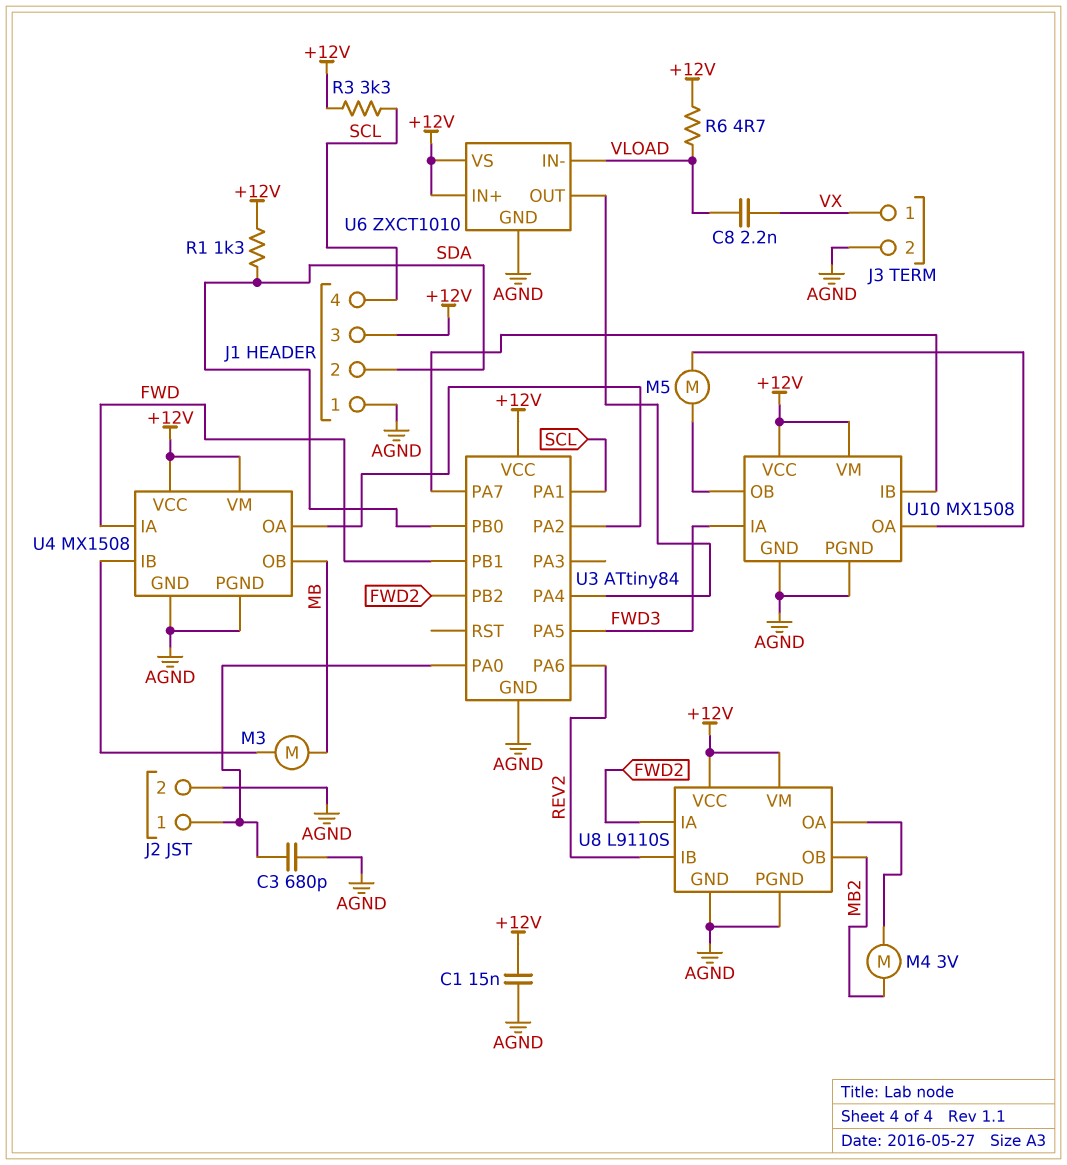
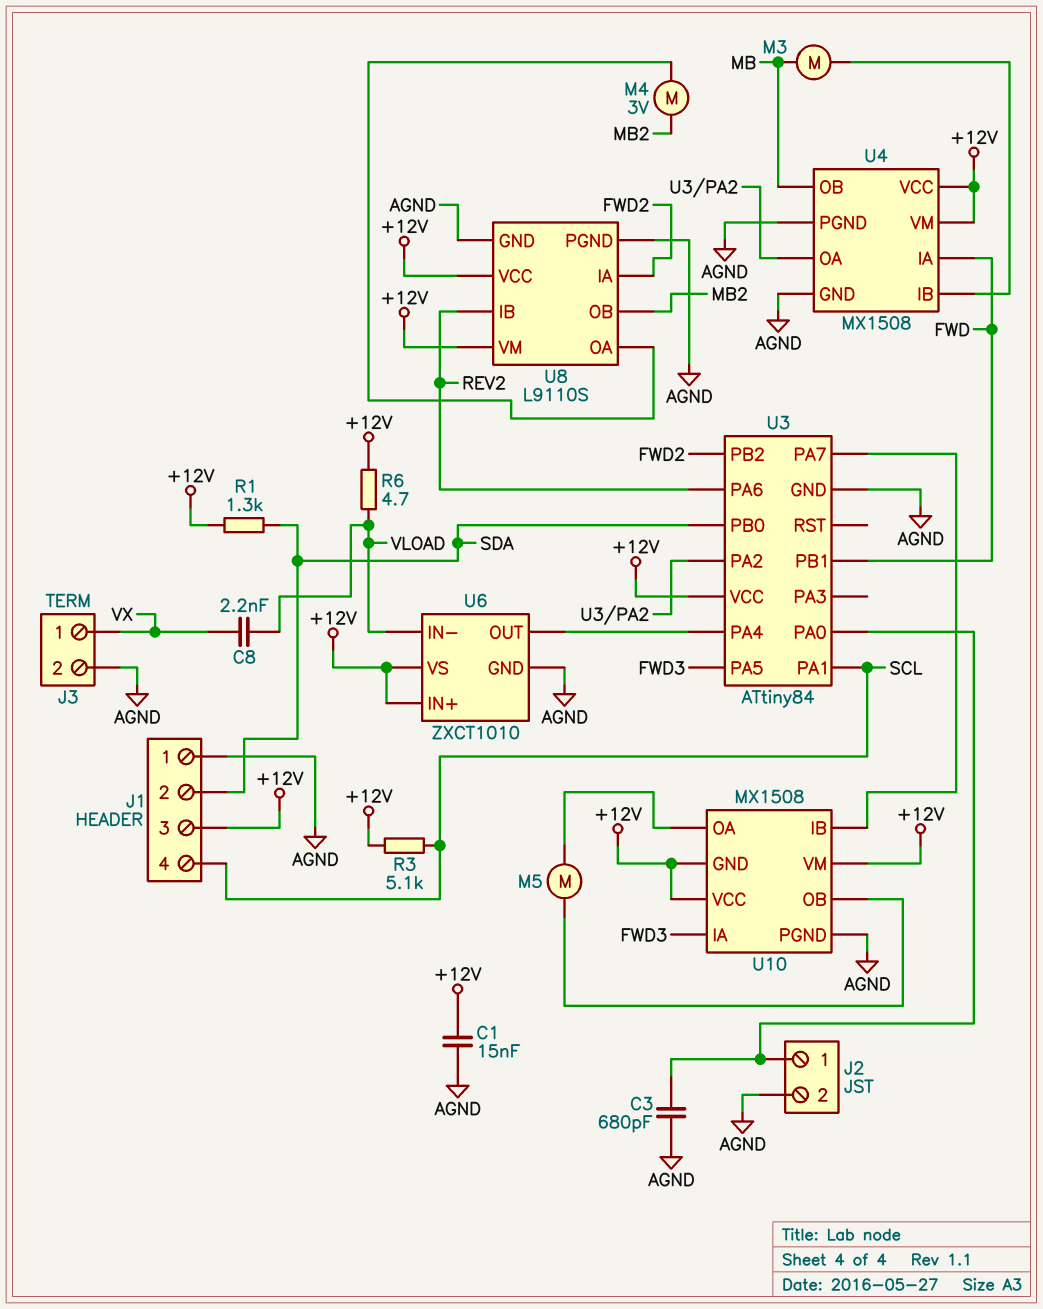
R3: 3.3k (+12V, SCL) -> 5.1k (+12V, SCL)
U10 pin GND: AGND -> +12V

